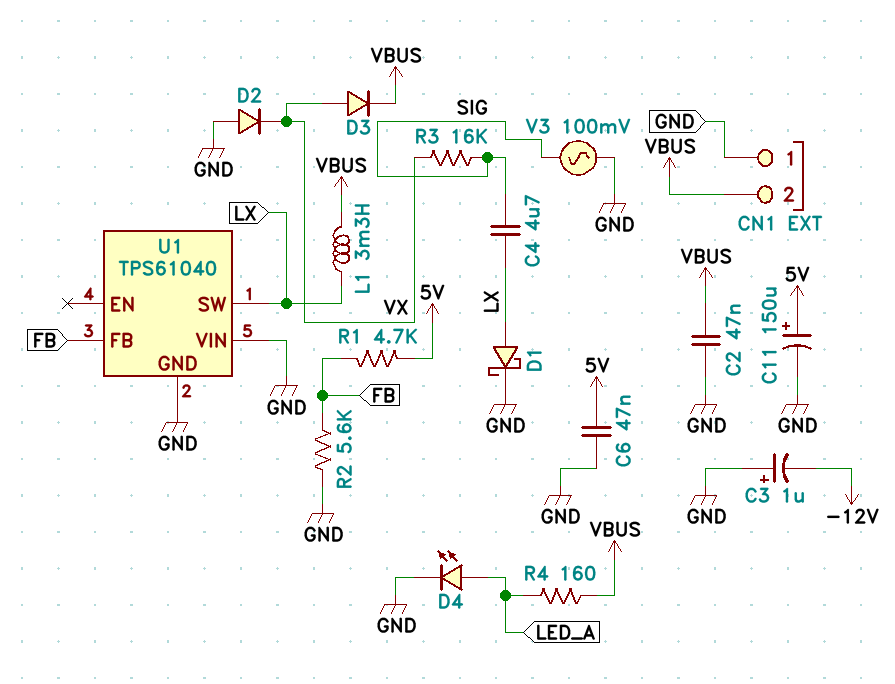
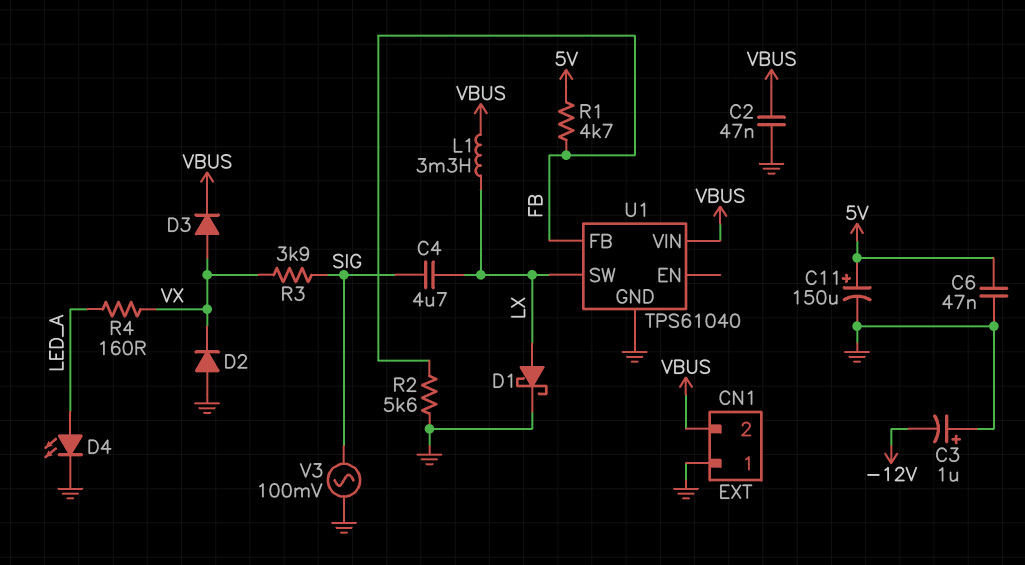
R3: 16k (SIG, VX) -> 3.9k (SIG, VX)
R4: 160 (LED_A, VBUS) -> 160 (LED_A, VX)
U1 pin VIN: GND -> VBUS

